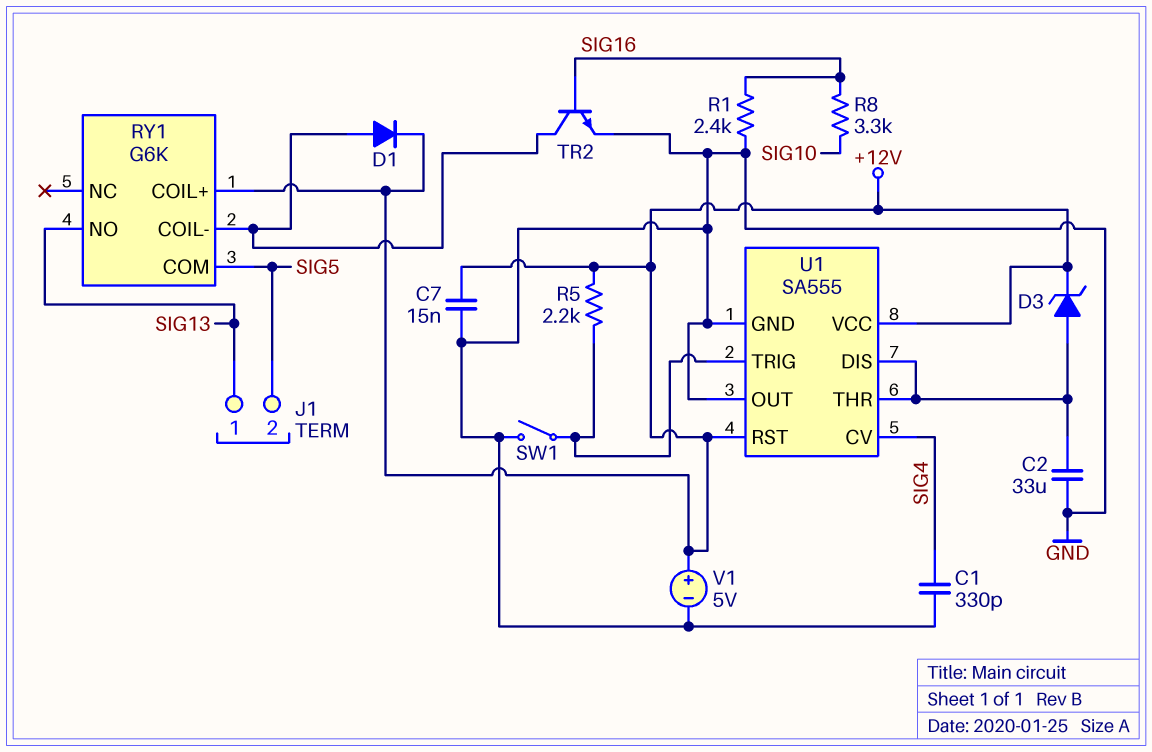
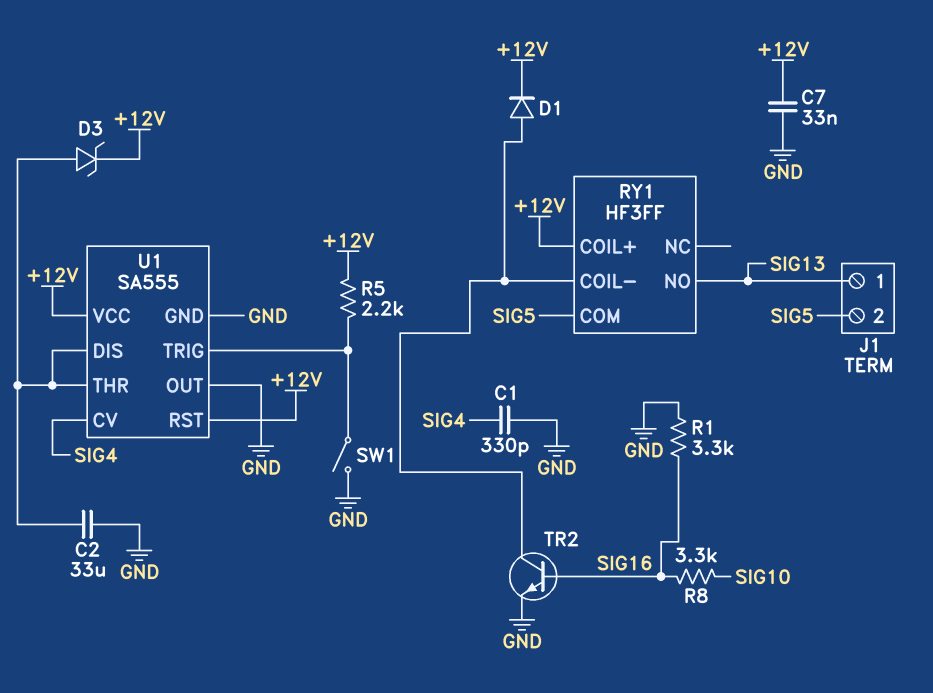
C7: 15nF (+12V, GND) -> 33nF (+12V, GND)
R1: 2.4k (GND, SIG16) -> 3.3k (GND, SIG16)
RY1: G6K -> HF3FF
V1: 5V (plus +12V, minus GND) -> none

